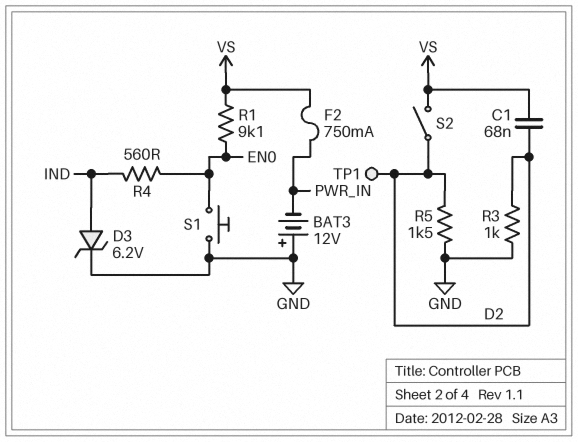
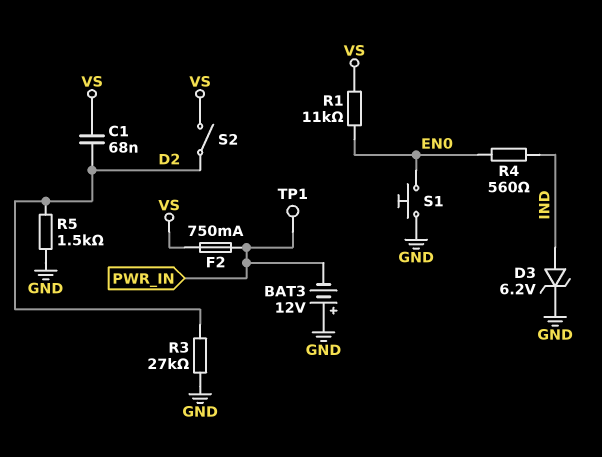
R1: 9.1k (EN0, VS) -> 11k (EN0, VS)
R3: 1k (D2, GND) -> 27k (D2, GND)
TP1: test point (D2) -> test point (PWR_IN)

